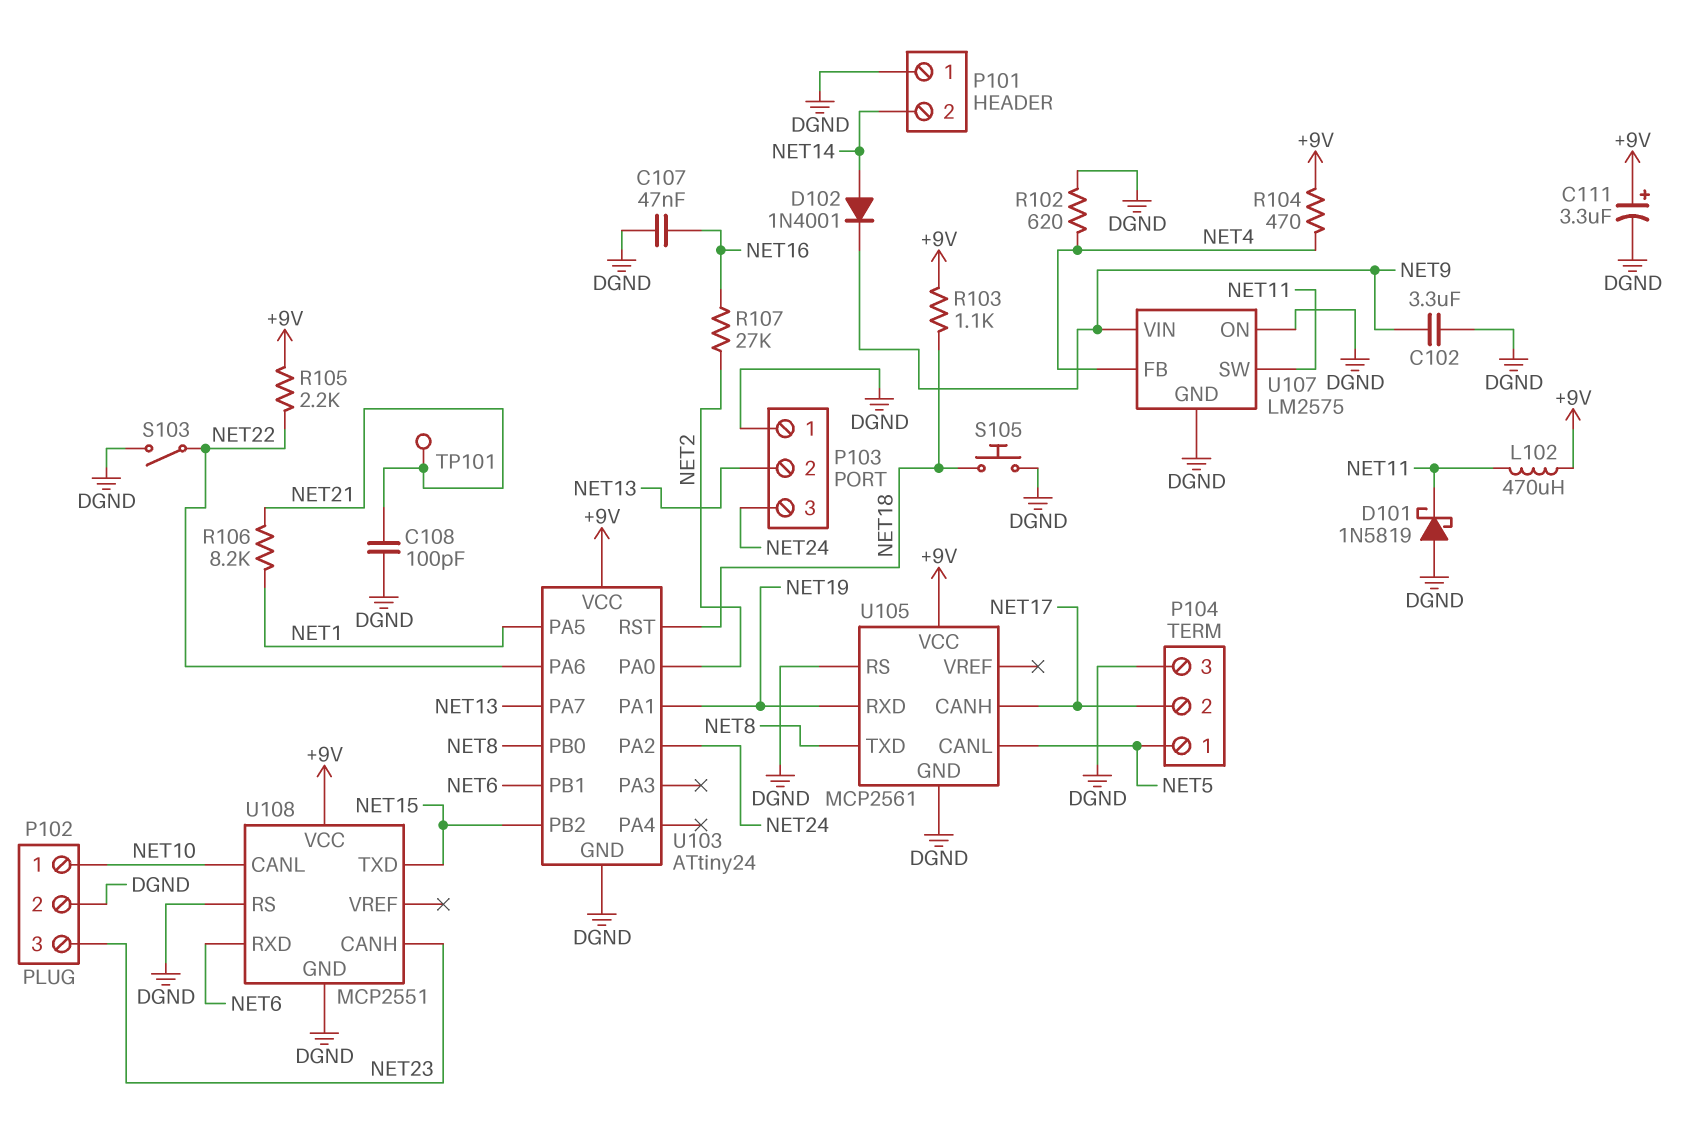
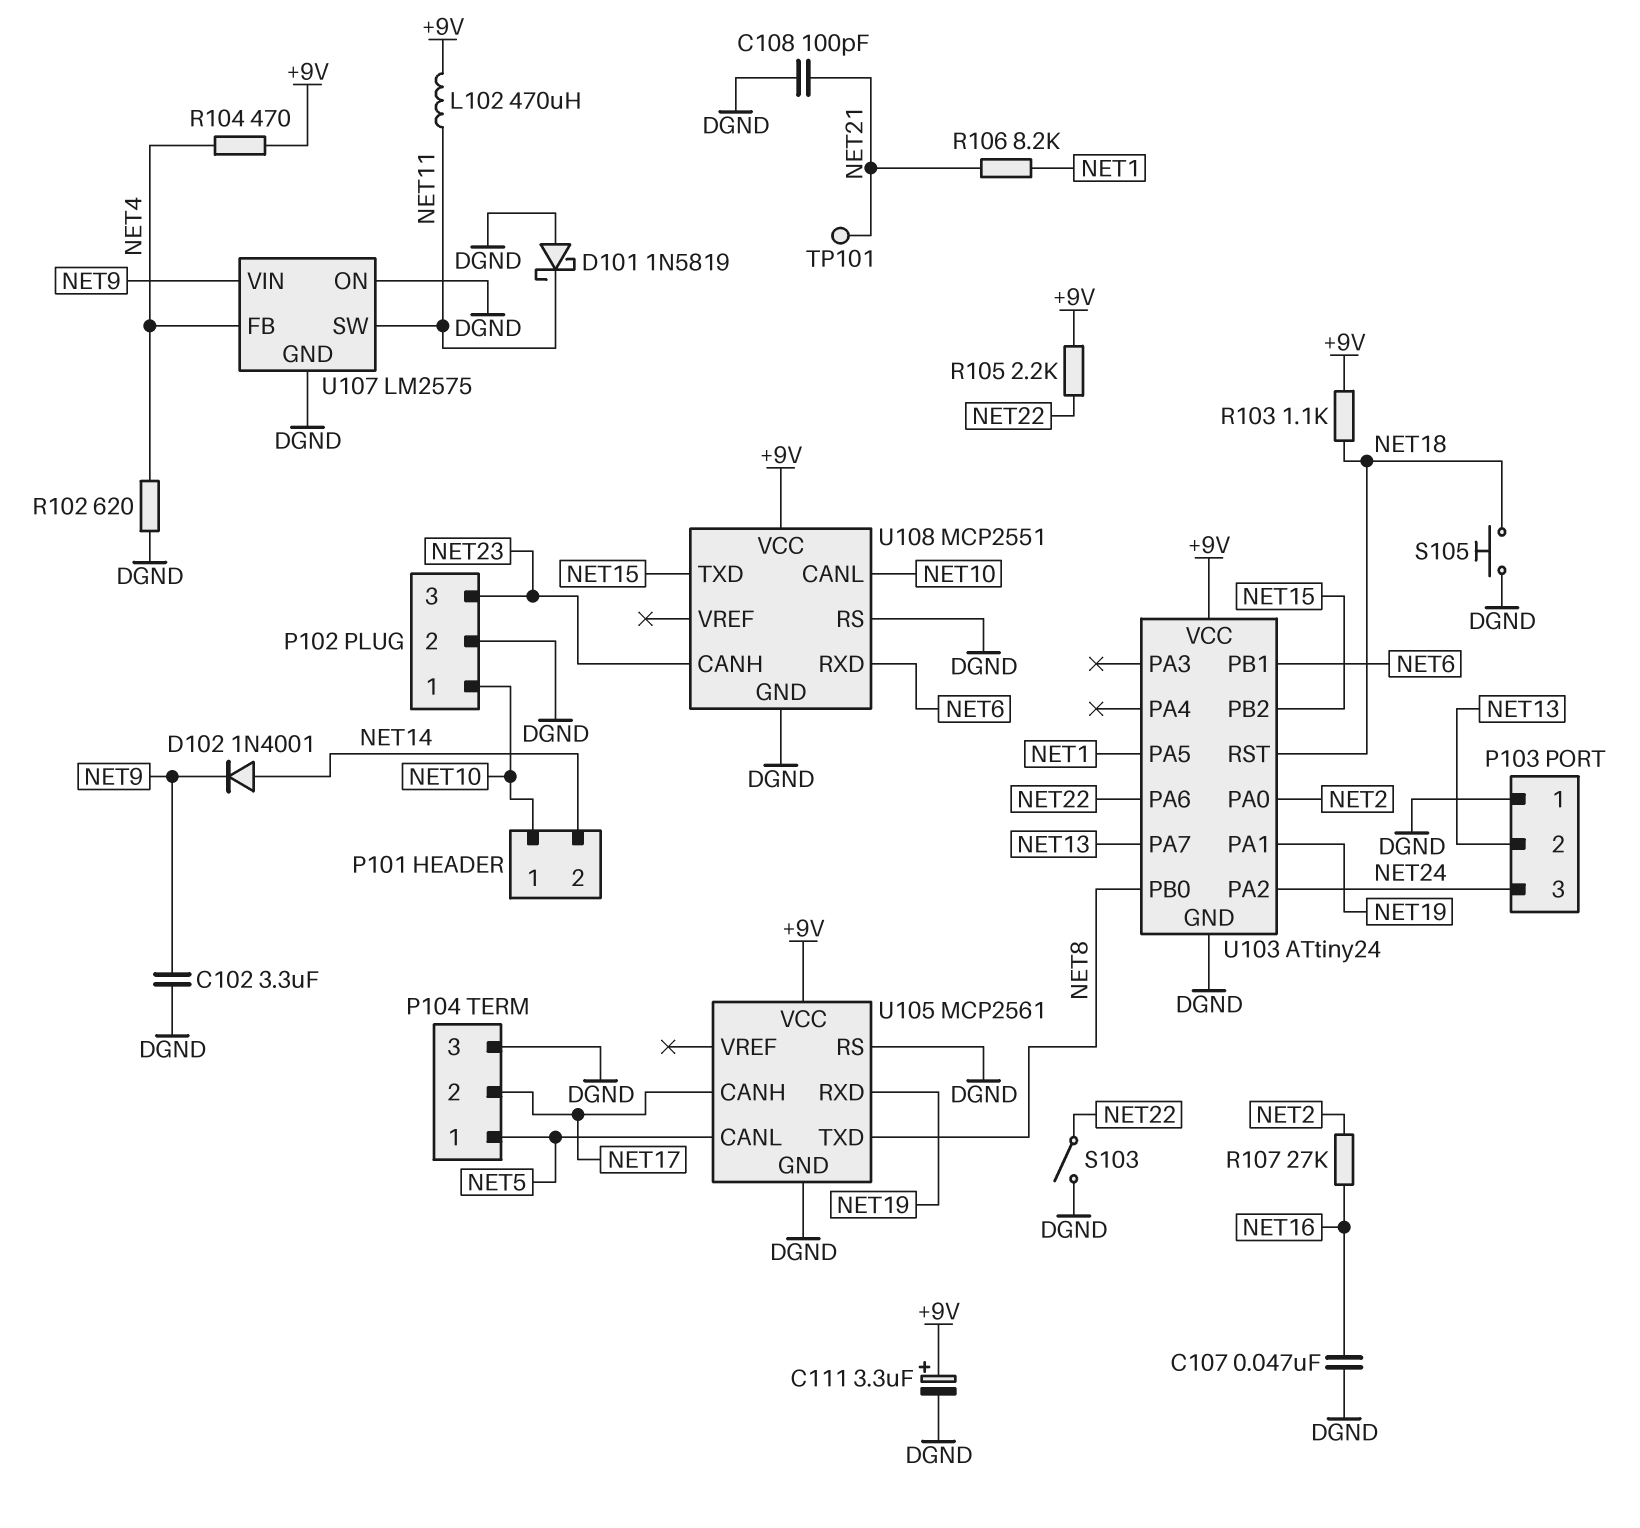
P101 pin 1: DGND -> NET10

